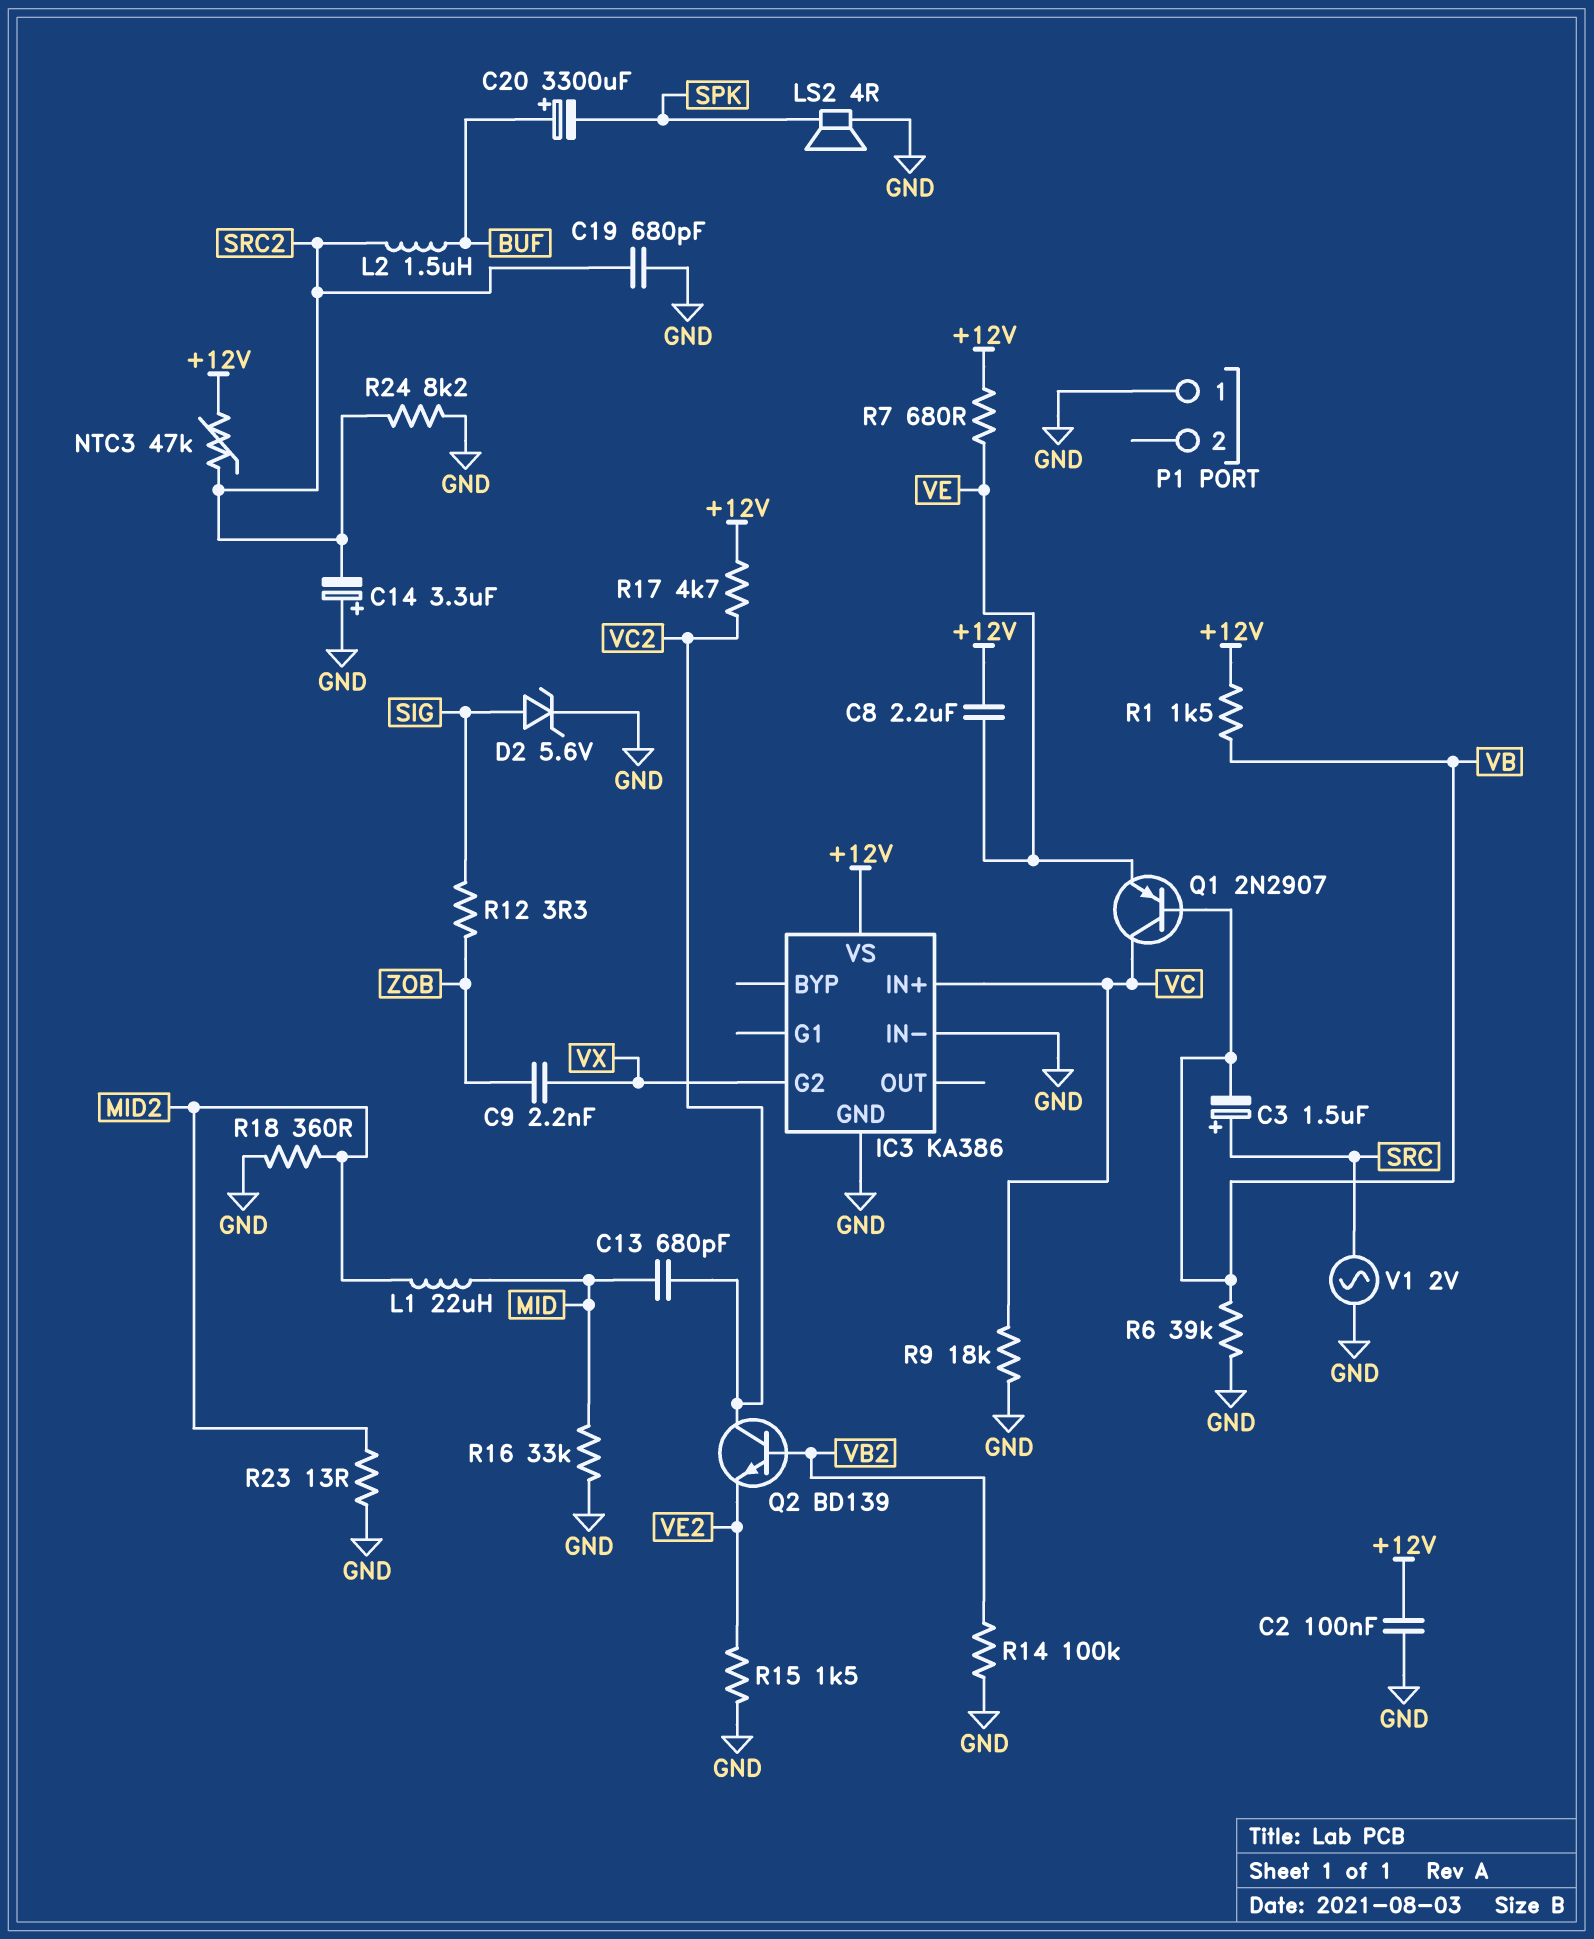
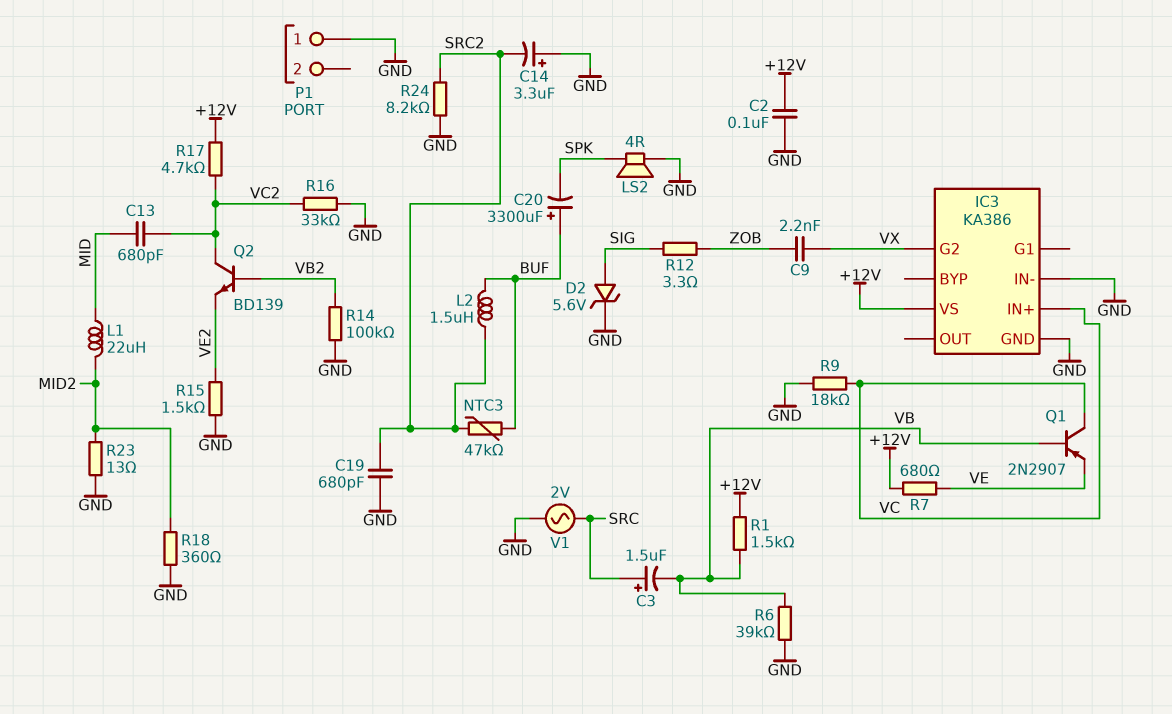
C8: 2.2uF (+12V, VE) -> none
NTC3: 47k (+12V, SRC2) -> 47k (BUF, SRC2)
R16: 33k (GND, MID) -> 33k (GND, VC2)

